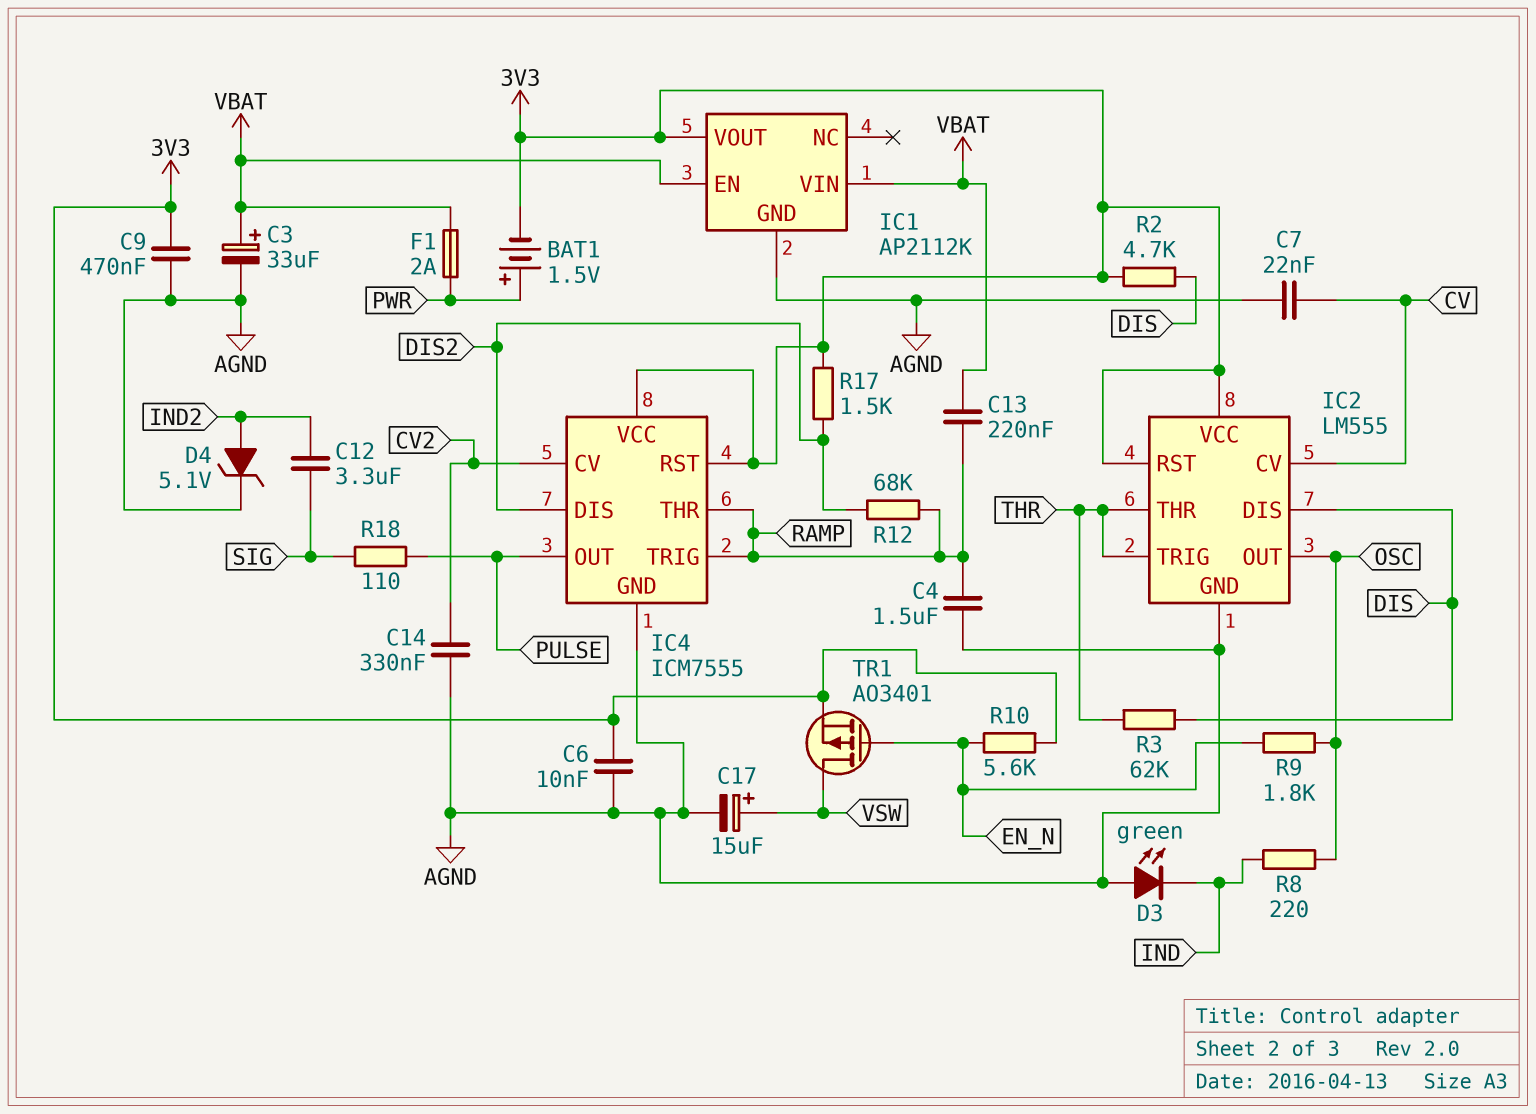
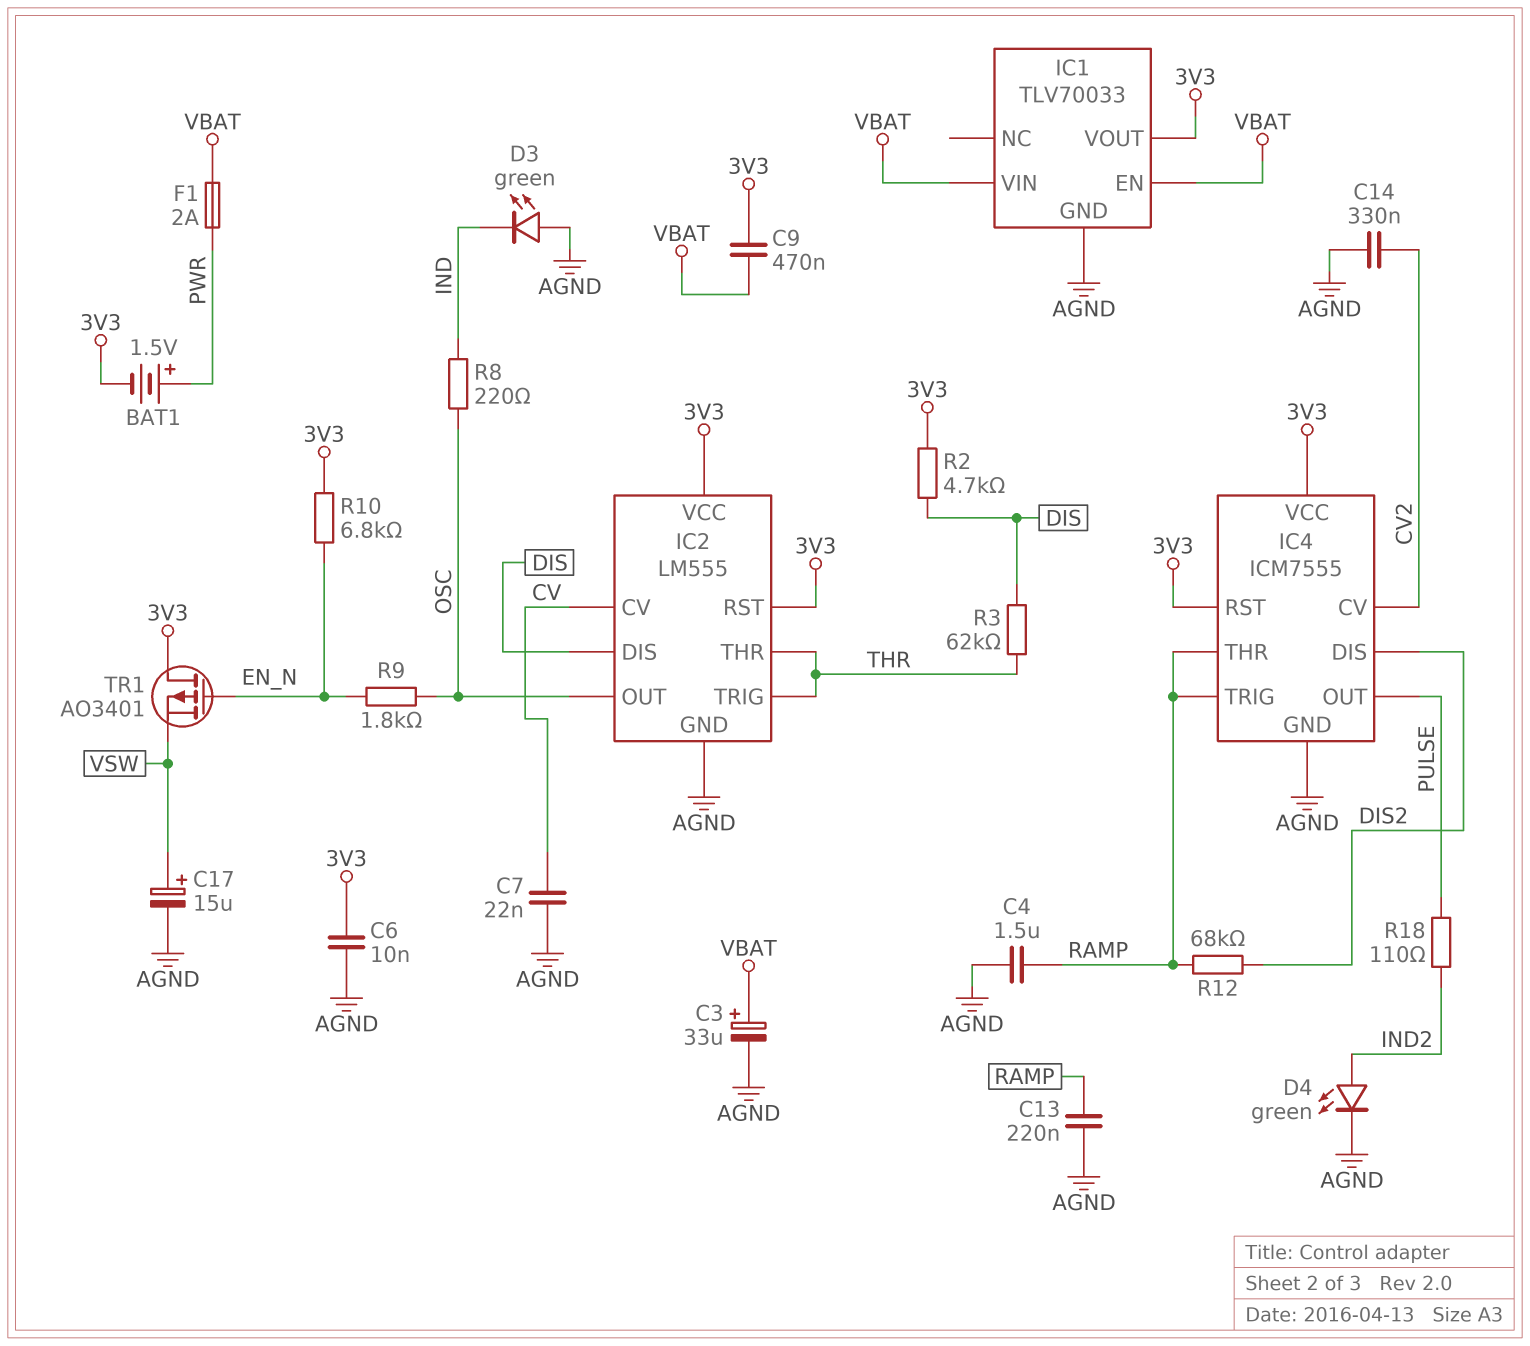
C9: 470nF (3V3, AGND) -> 470nF (3V3, VBAT)
C12: 3.3uF (IND2, SIG) -> none
C13: 220nF (RAMP, VBAT) -> 220nF (AGND, RAMP)
D4: zener 5.1V (A IND2, K AGND) -> LED green (A IND2, K AGND)
IC1: AP2112K -> TLV70033
R10: 5.6k (3V3, EN_N) -> 6.8k (3V3, EN_N)
R17: 1.5k (3V3, DIS2) -> none
R18: 110 (PULSE, SIG) -> 110 (IND2, PULSE)
TR1: PMOS AO3401 (G EN_N, D VSW, S 3V3) -> PMOS AO3401 (G EN_N, D 3V3, S VSW)

